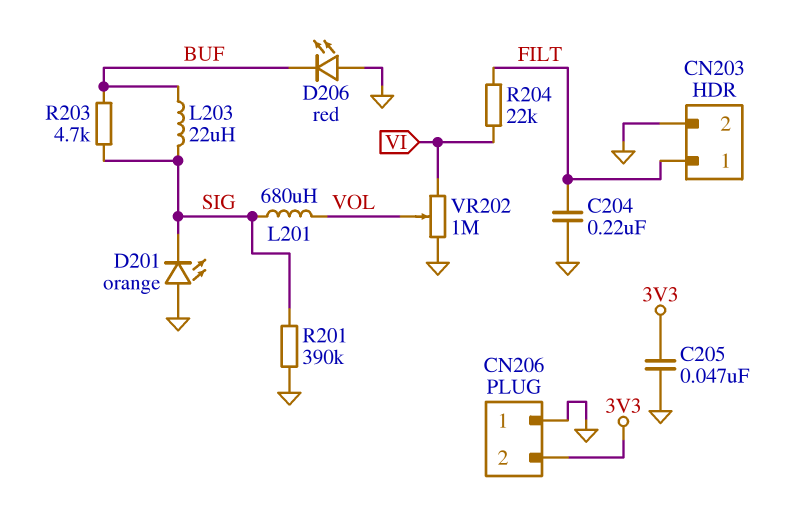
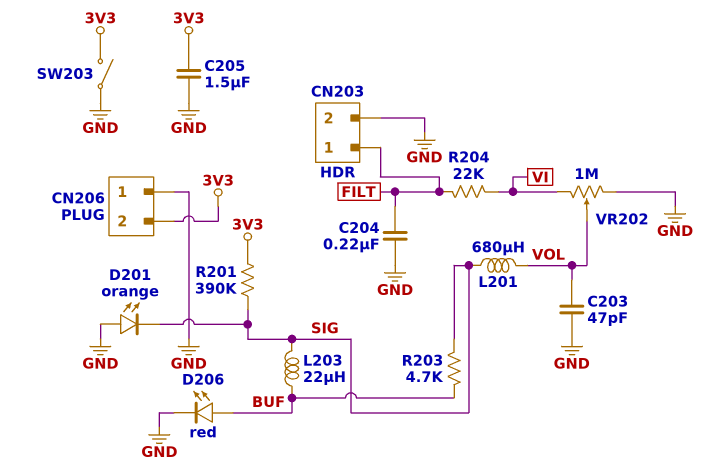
C203: none -> 47pF (GND, VOL)
C205: 47nF (3V3, GND) -> 1.5uF (3V3, GND)
D206: LED red (A GND, K BUF) -> LED red (A BUF, K GND)
R201: 390k (GND, SIG) -> 390k (3V3, SIG)
SW203: none -> switch (3V3, GND)

